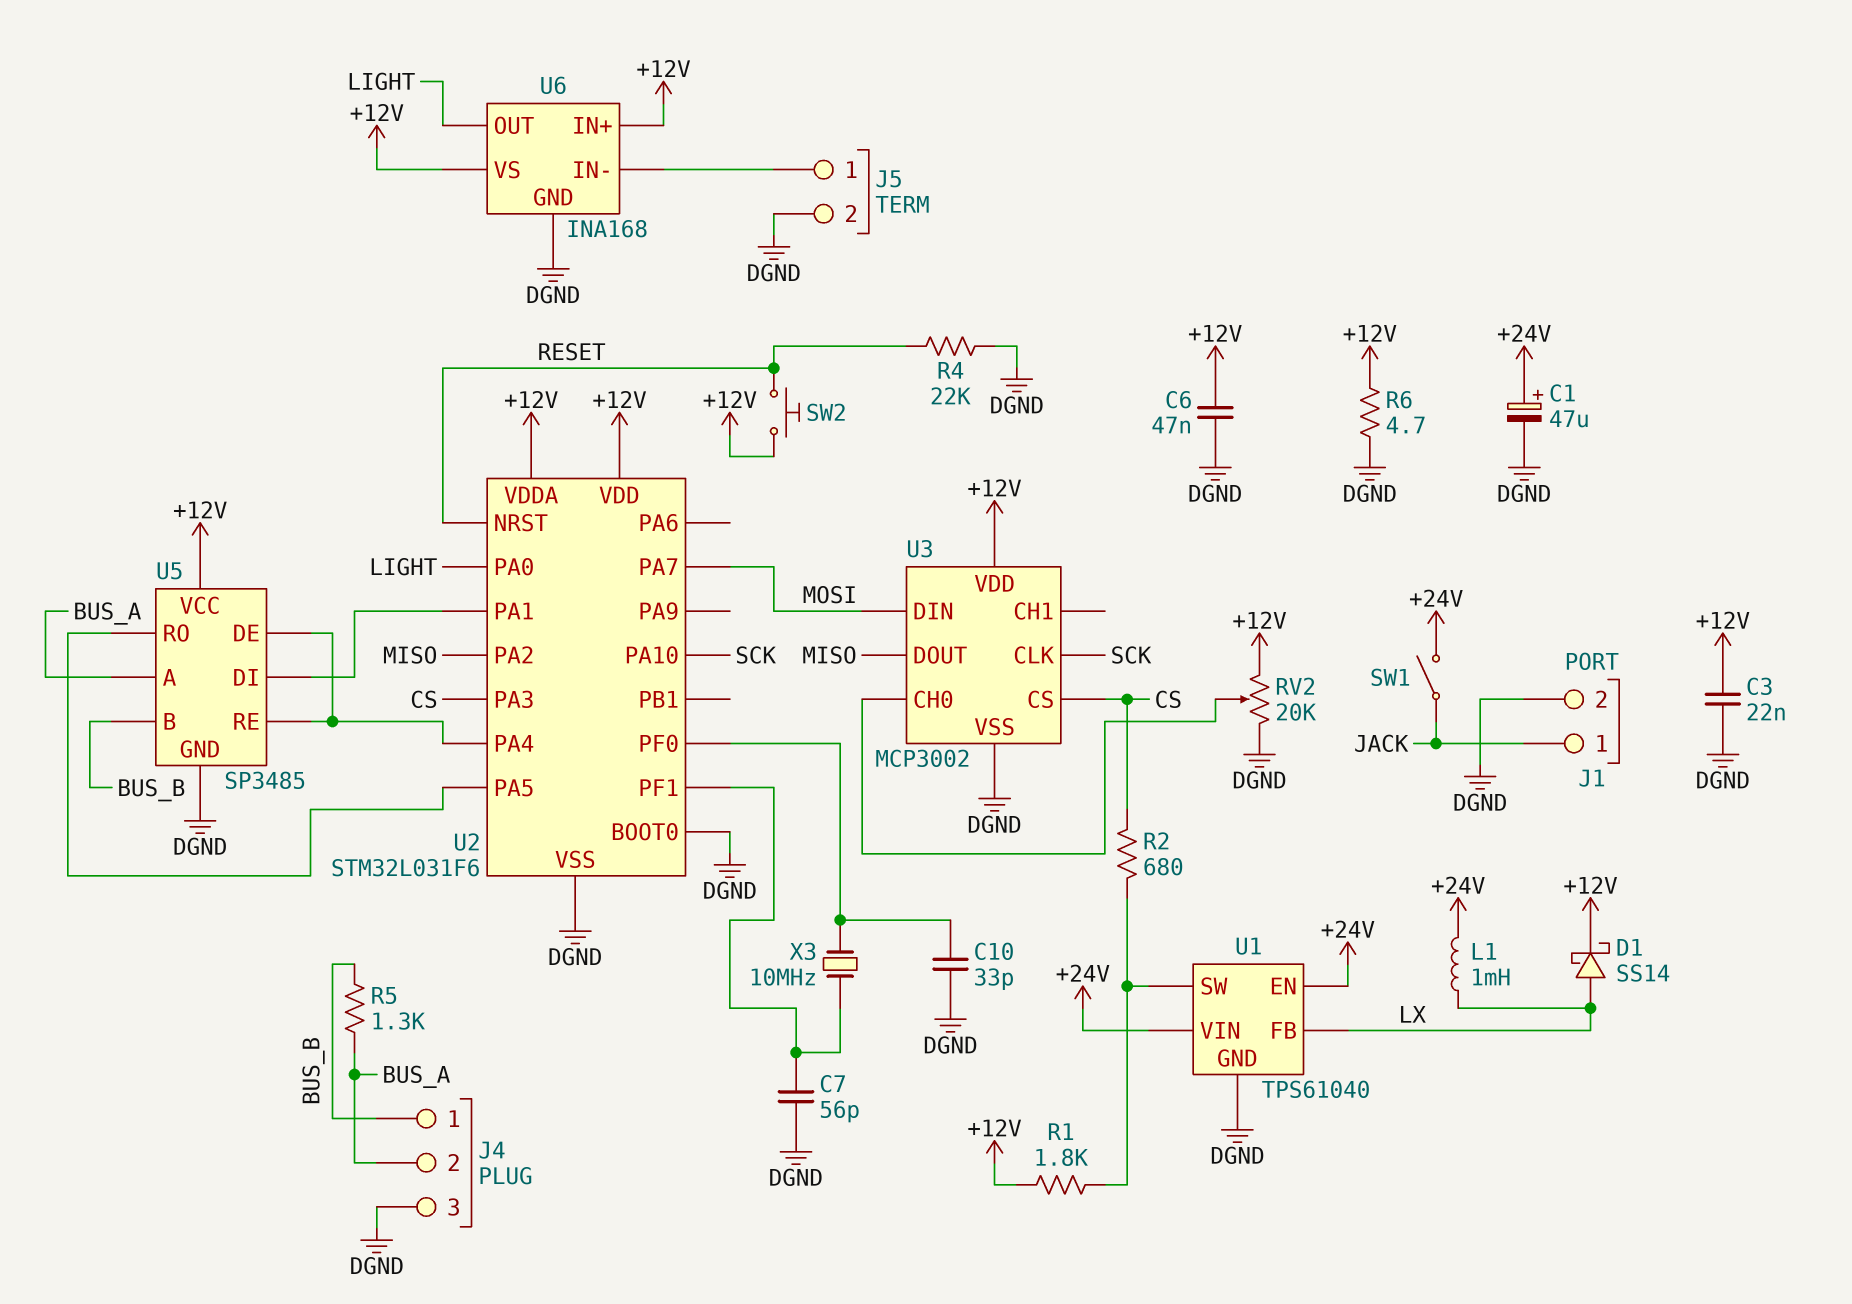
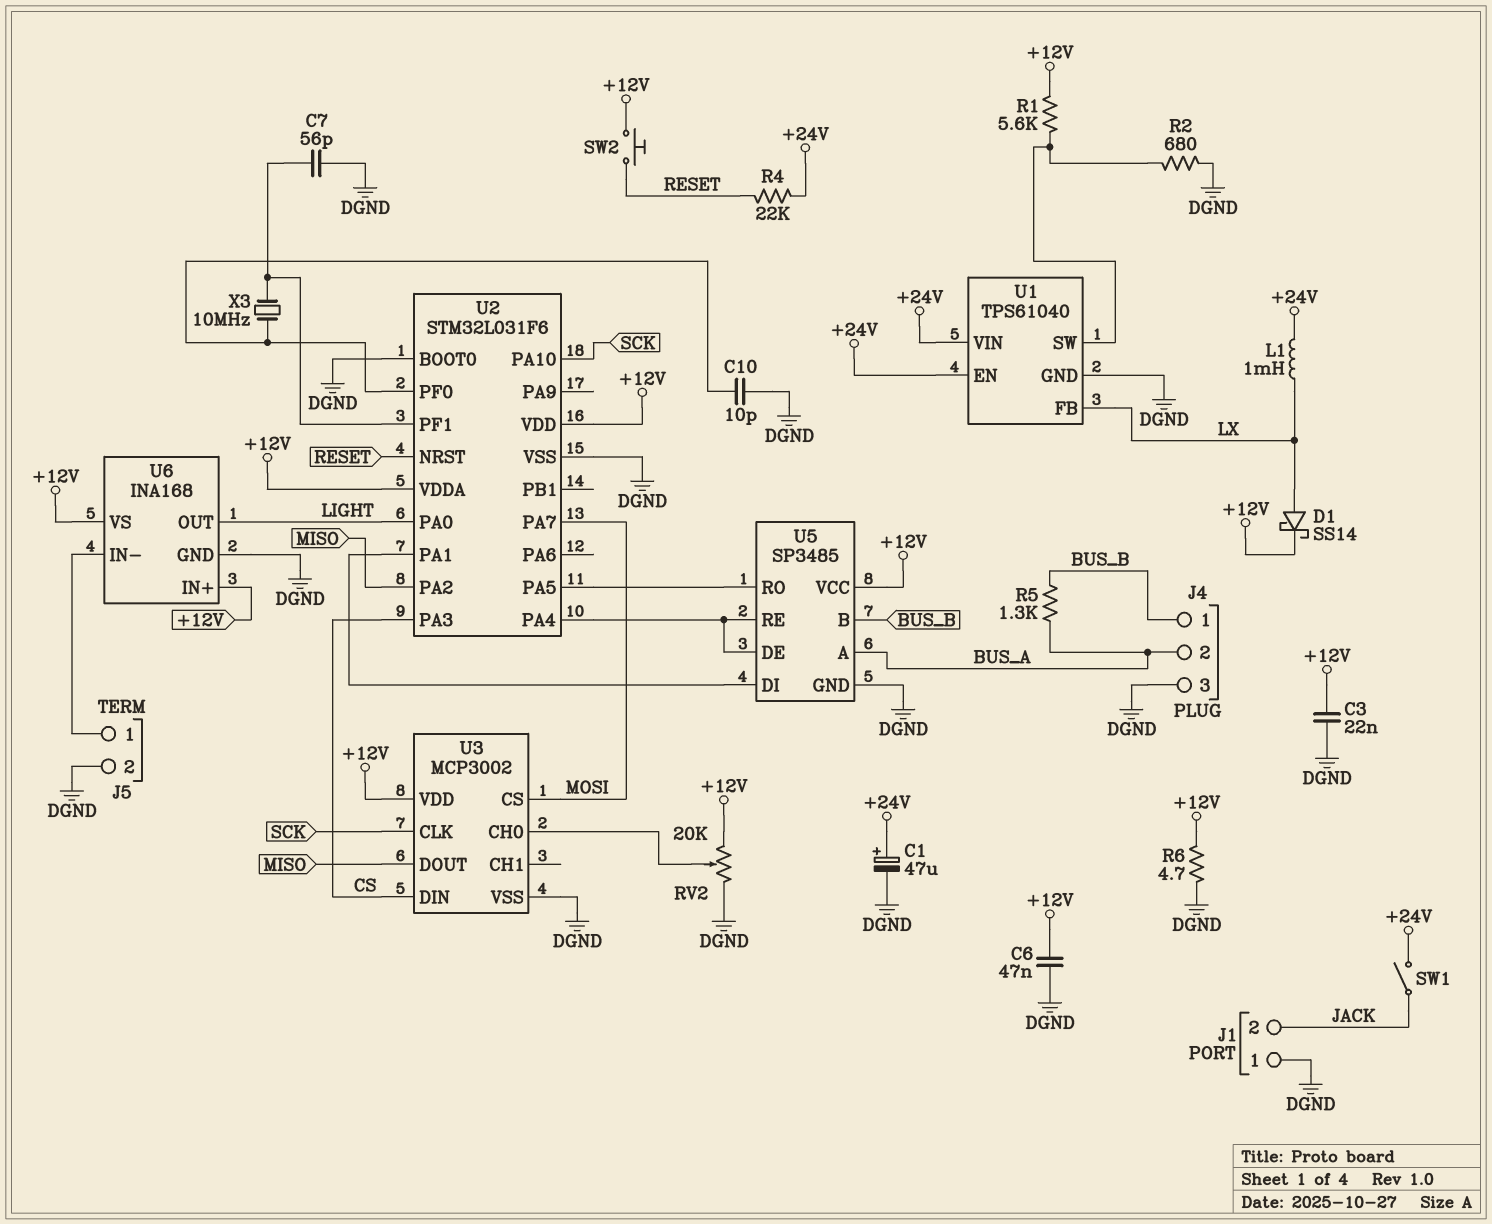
C10: 33pF (DGND, U2/PF0) -> 10pF (DGND, U2/PF0)
J1 pin 1: JACK -> DGND
J1 pin 2: DGND -> JACK
R1: 1.8k (+12V, U1/SW) -> 5.6k (+12V, U1/SW)
R2: 680 (CS, U1/SW) -> 680 (DGND, U1/SW)
R4: 22k (DGND, RESET) -> 22k (+24V, RESET)
U3 pin CS: CS -> MOSI
U3 pin DIN: MOSI -> CS

